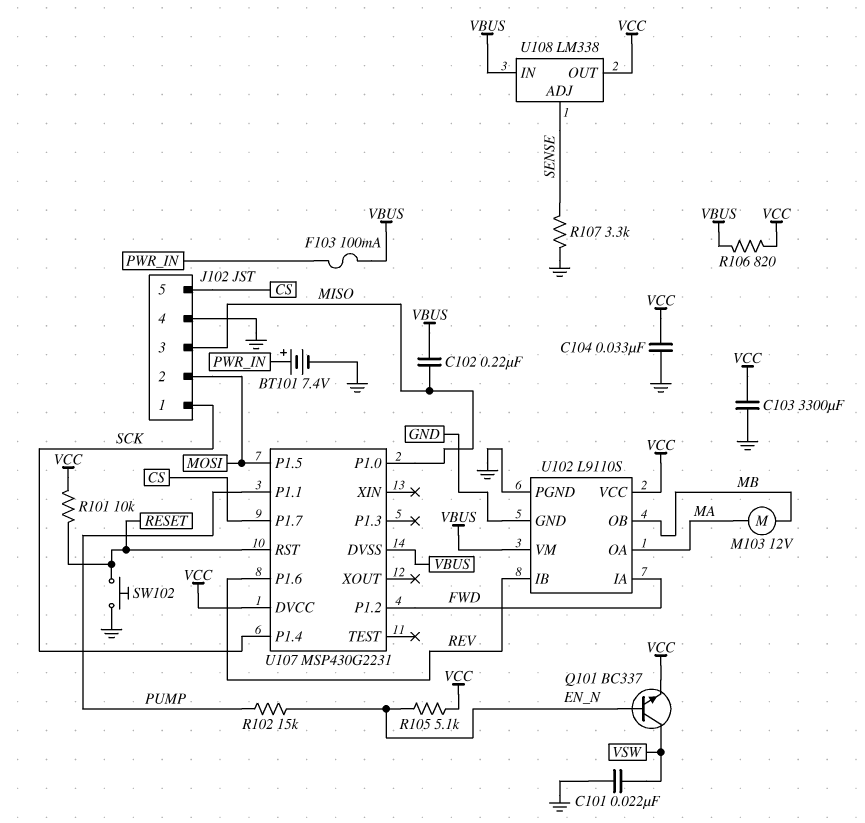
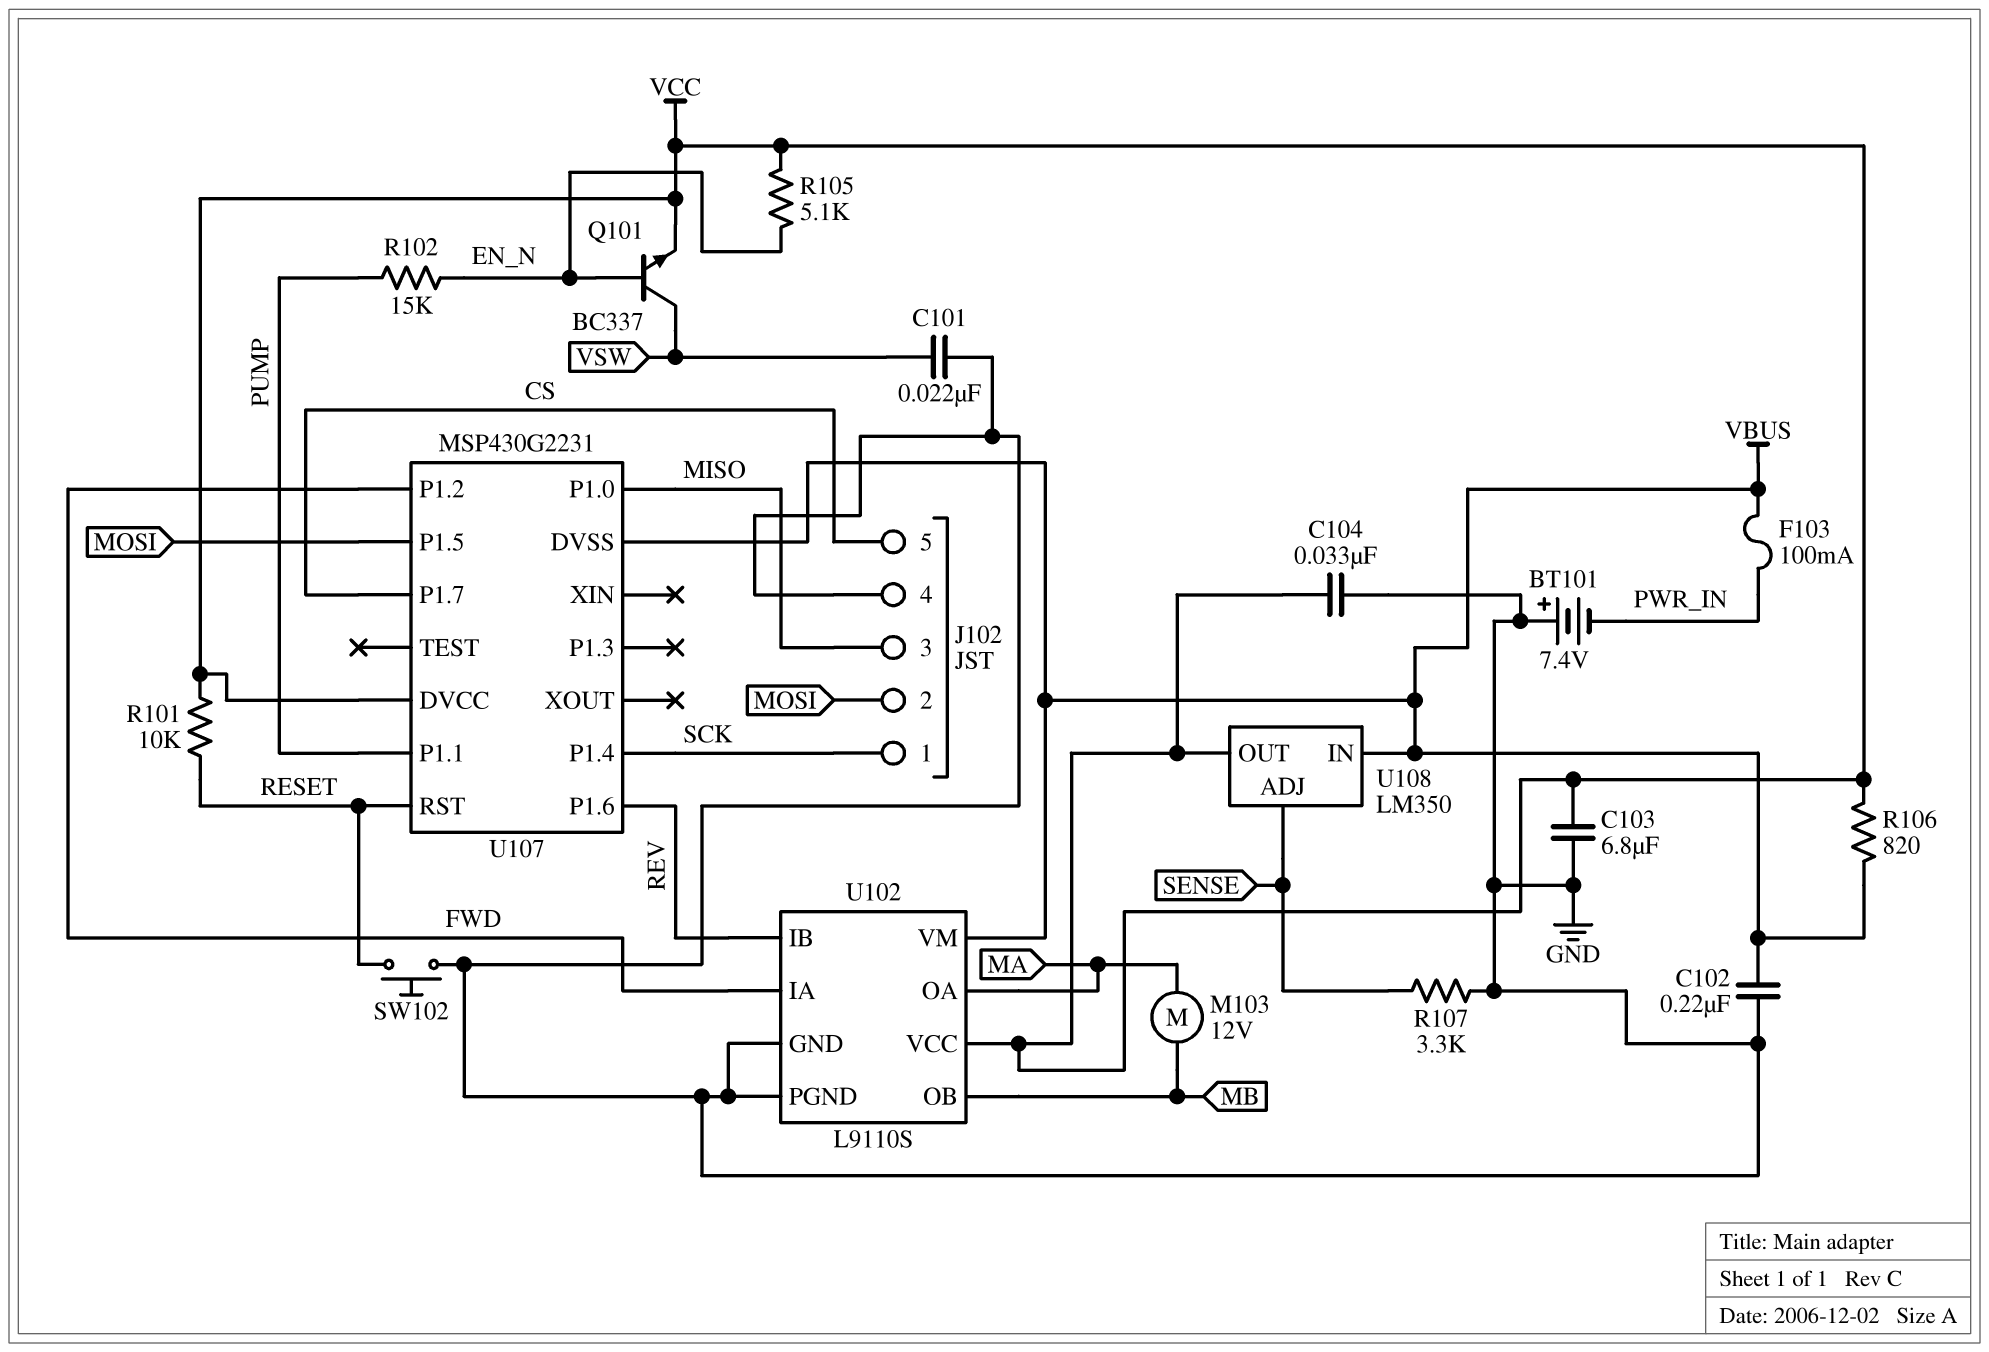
BT101: 7.4V (plus PWR_IN, minus GND) -> 7.4V (plus GND, minus PWR_IN)
C102: 220nF (MISO, VBUS) -> 220nF (GND, VBUS)
C103: 3300uF (GND, VCC) -> 6.8uF (GND, VCC)
U108: LM338 -> LM350

